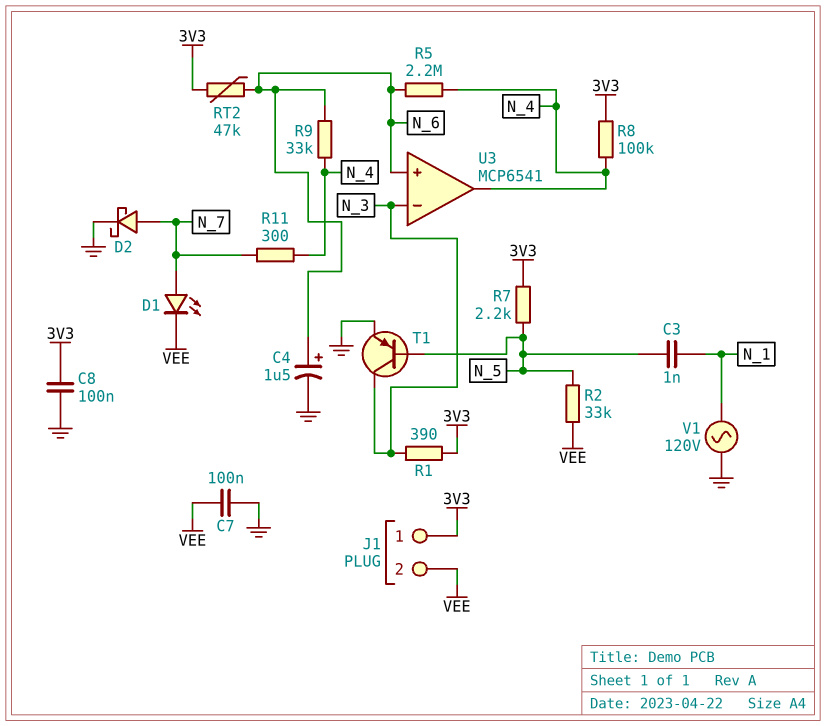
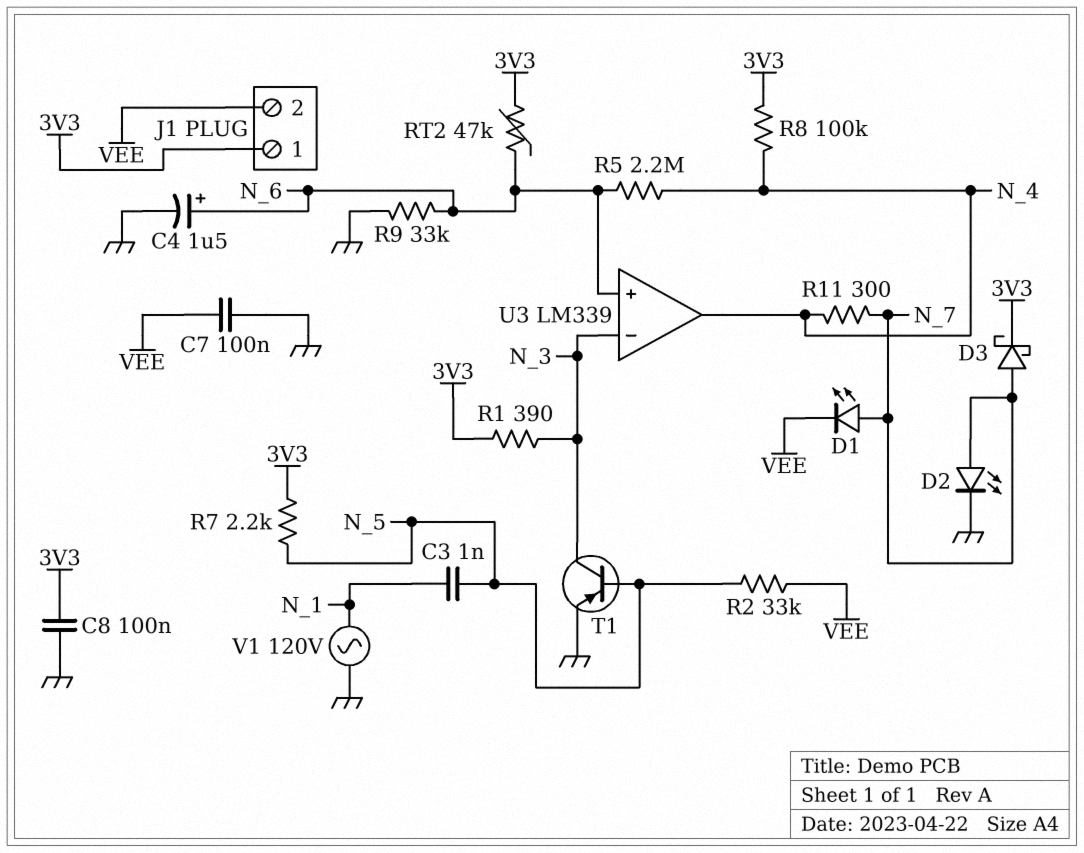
D2: schottky (A N_7, K GND) -> LED (A N_7, K GND)
D3: none -> schottky (A N_7, K 3V3)
R9: 33k (N_4, N_6) -> 33k (GND, N_6)
U3: MCP6541 -> LM339

